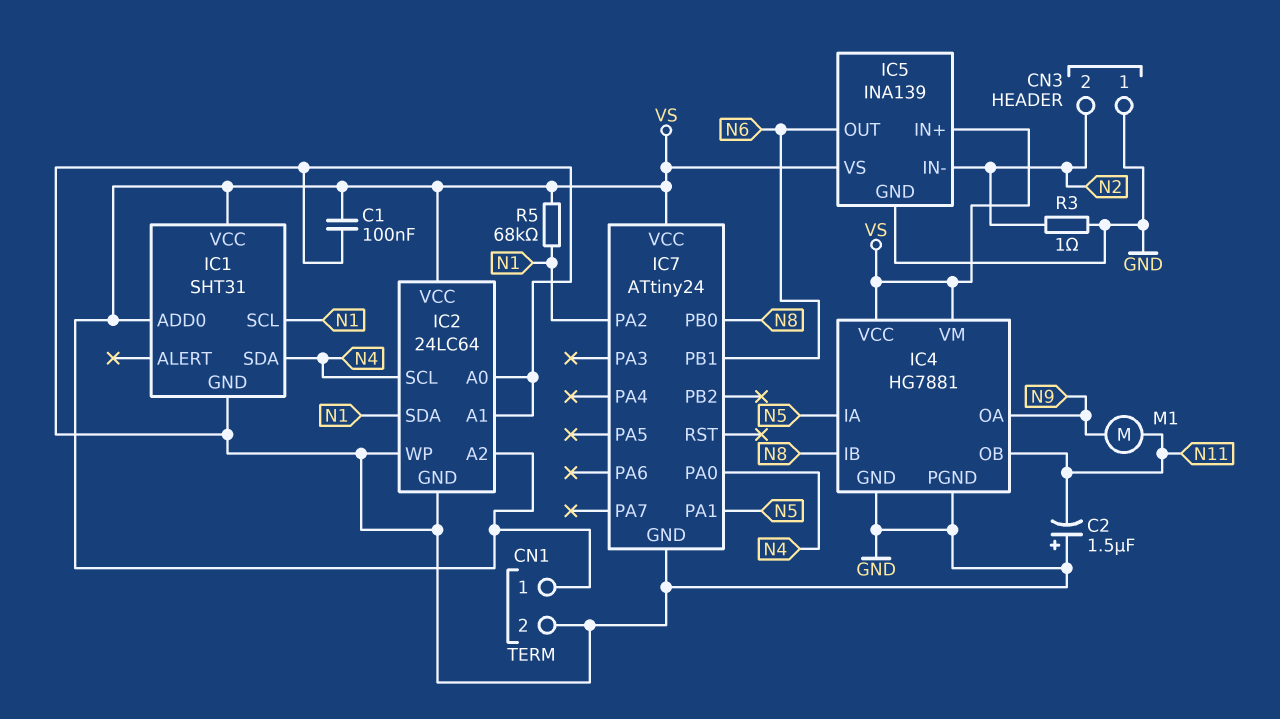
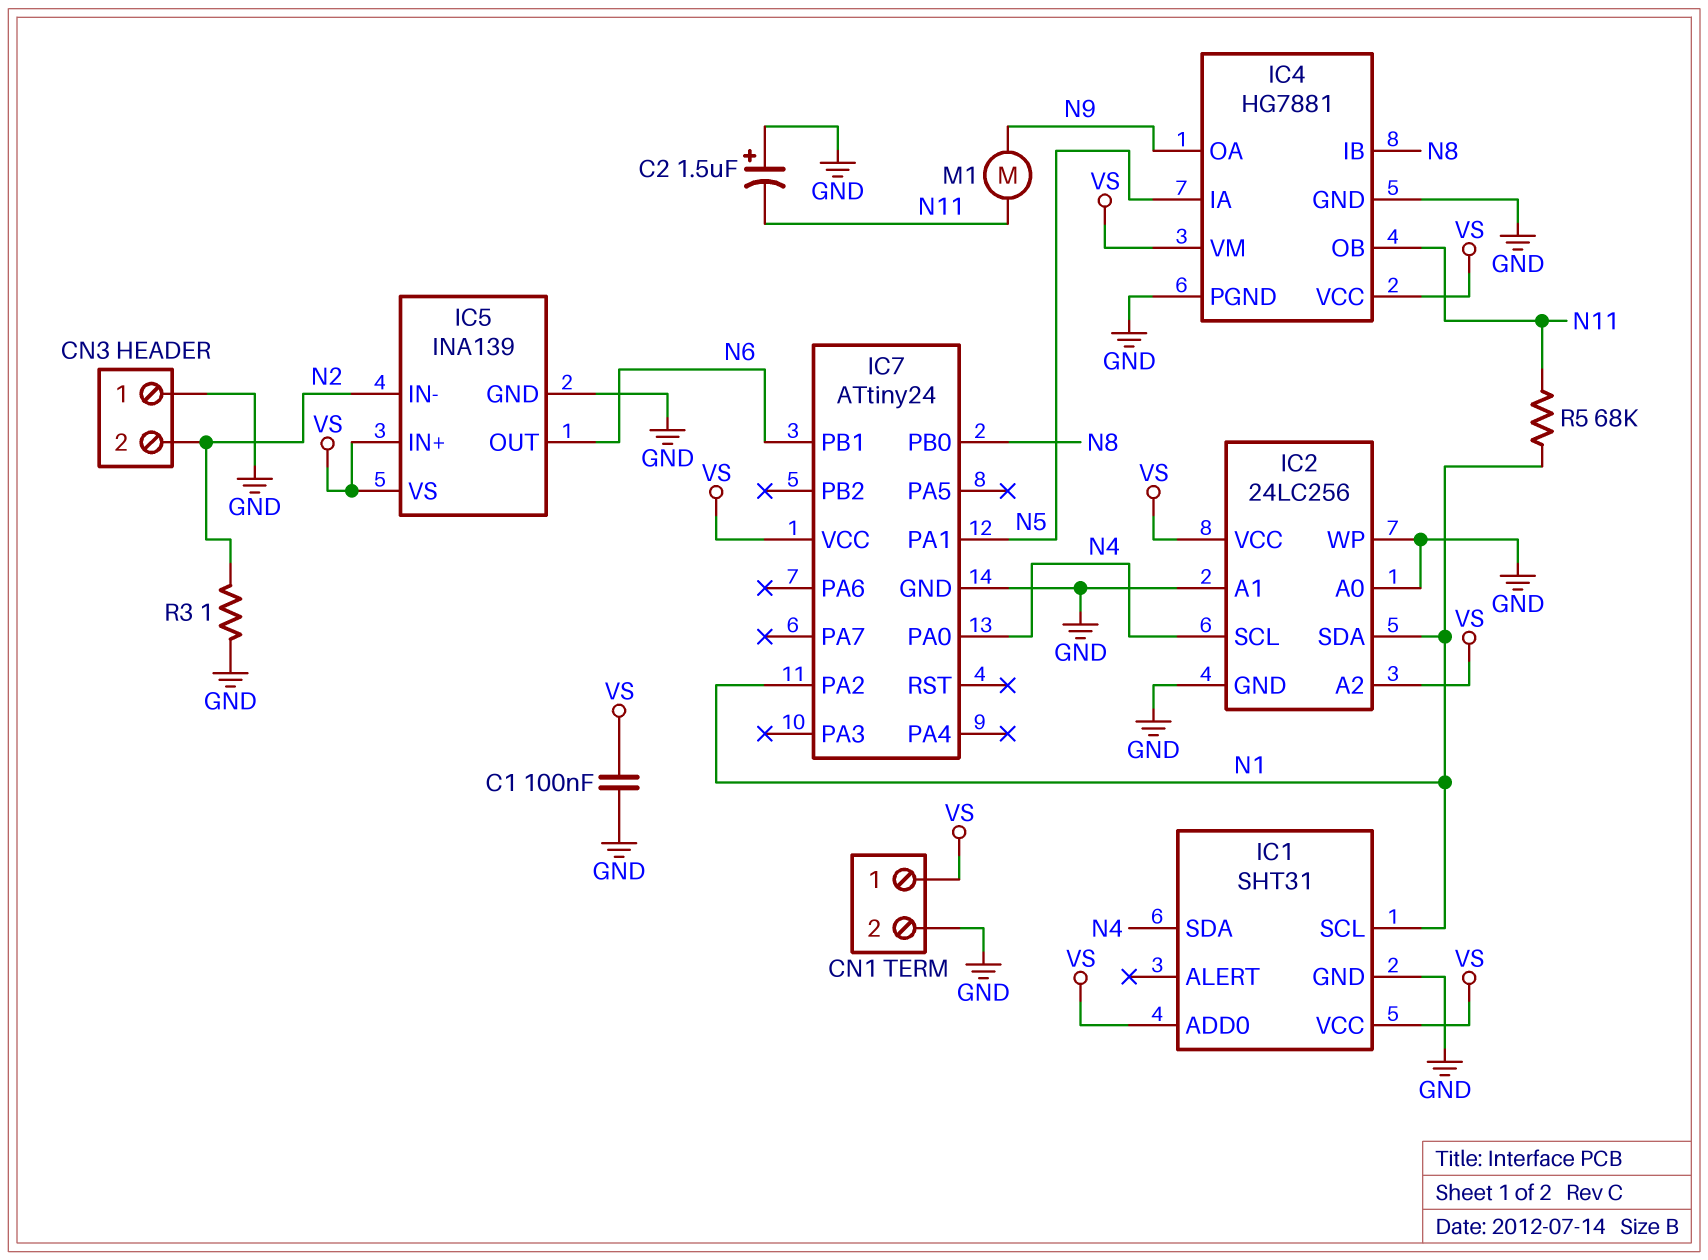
IC2: 24LC64 -> 24LC256
R5: 68k (N1, VS) -> 68k (N1, N11)

